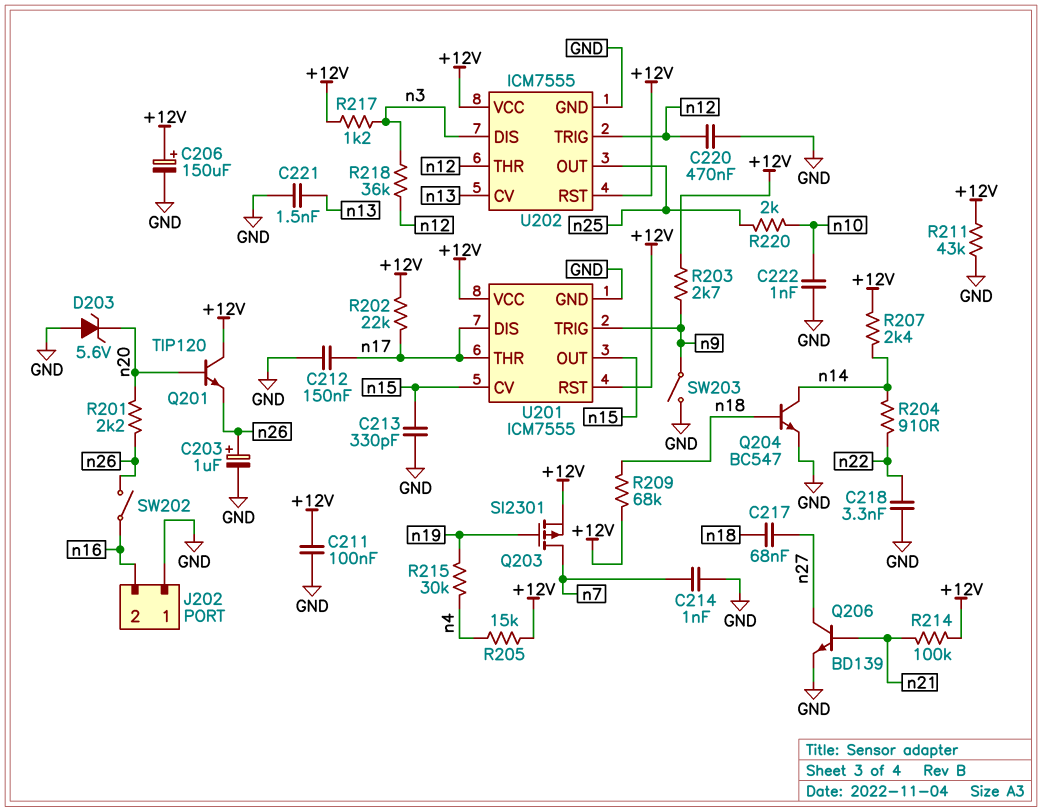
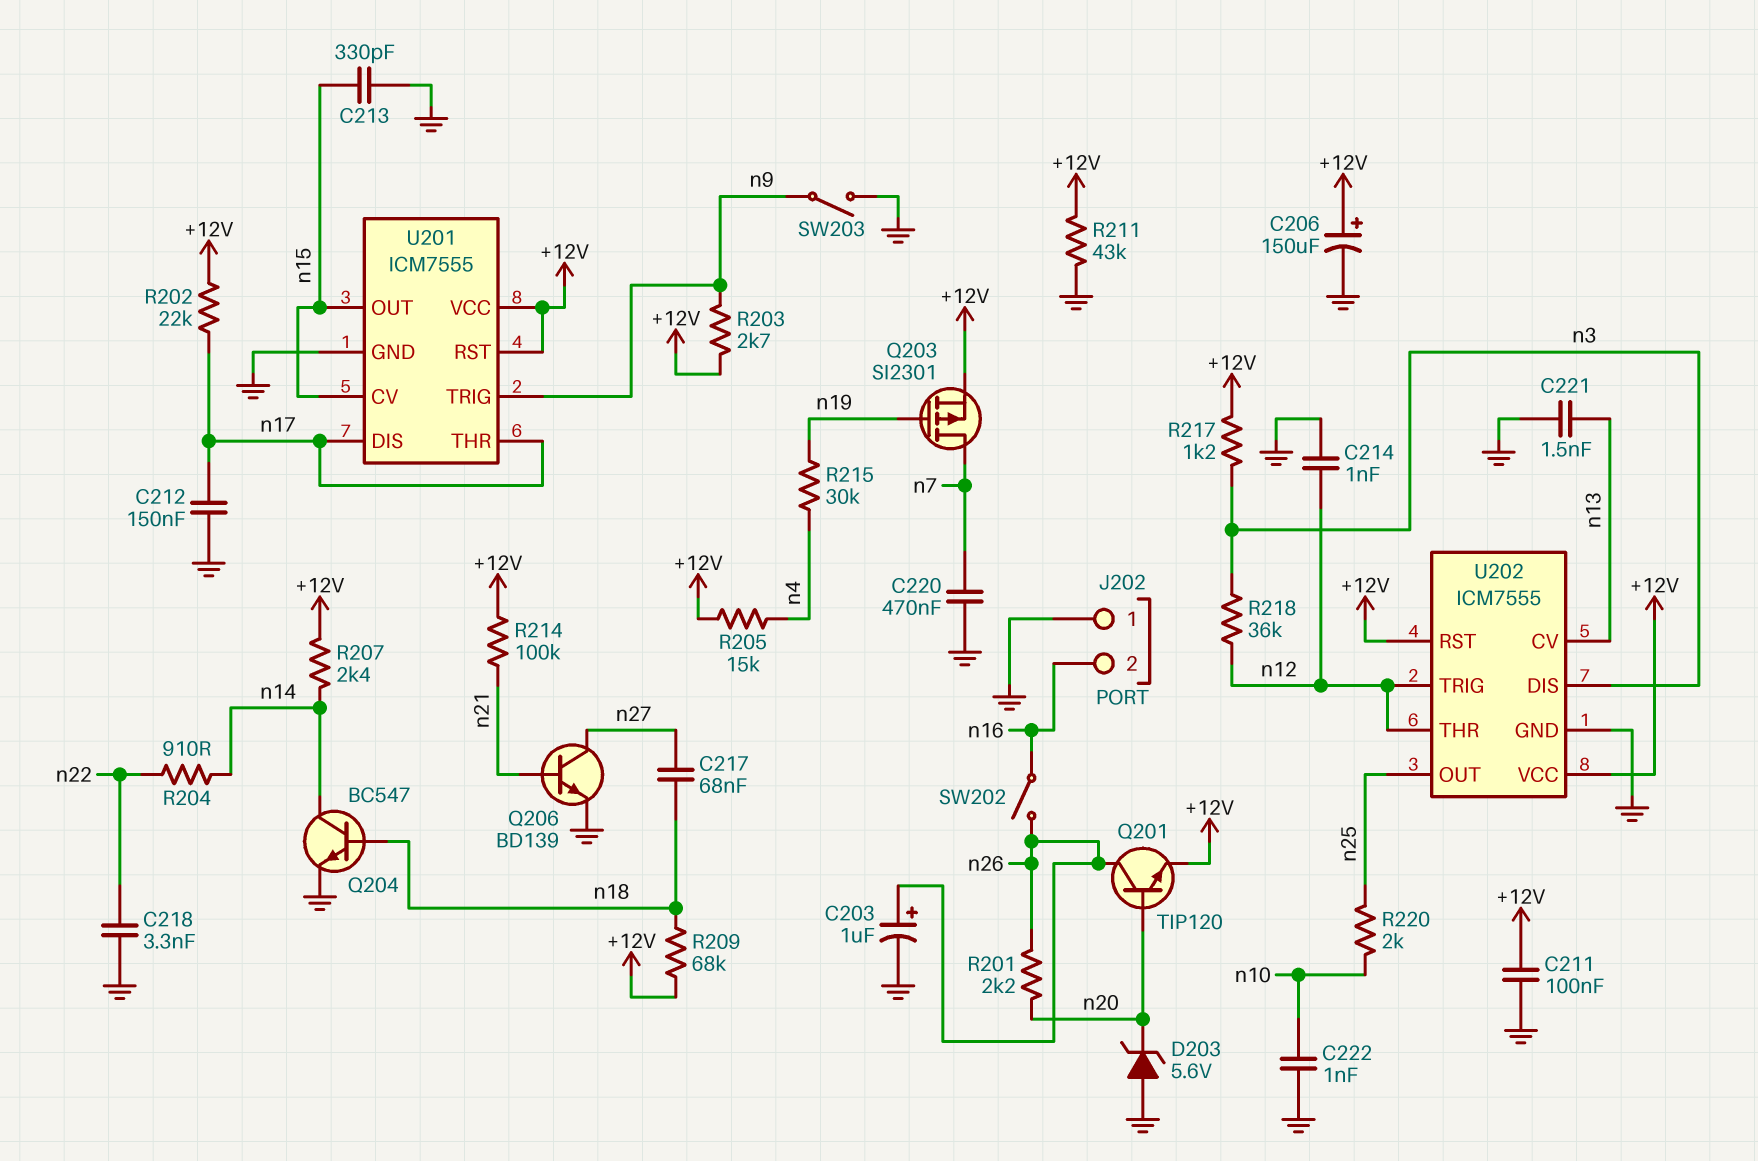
C214: 1nF (GND, n7) -> 1nF (GND, n12)
C220: 470nF (GND, n12) -> 470nF (GND, n7)
Q201: NPN TIP120 (B n20, C +12V, E n26) -> NPN TIP120 (B n20, C n26, E +12V)

